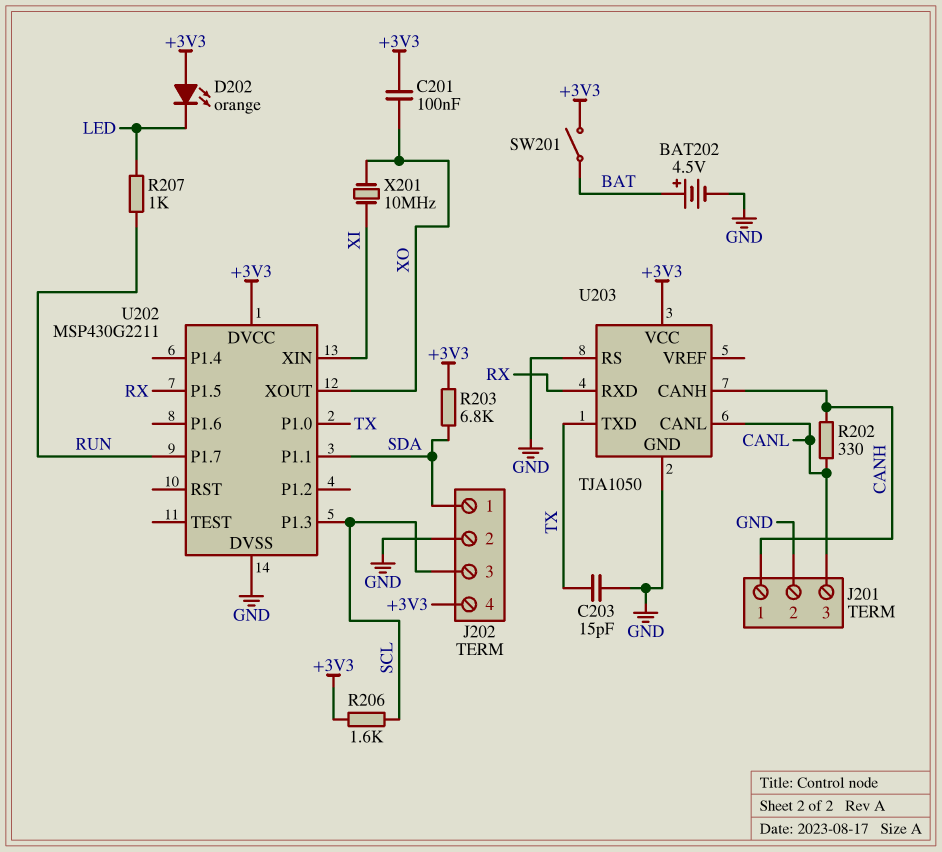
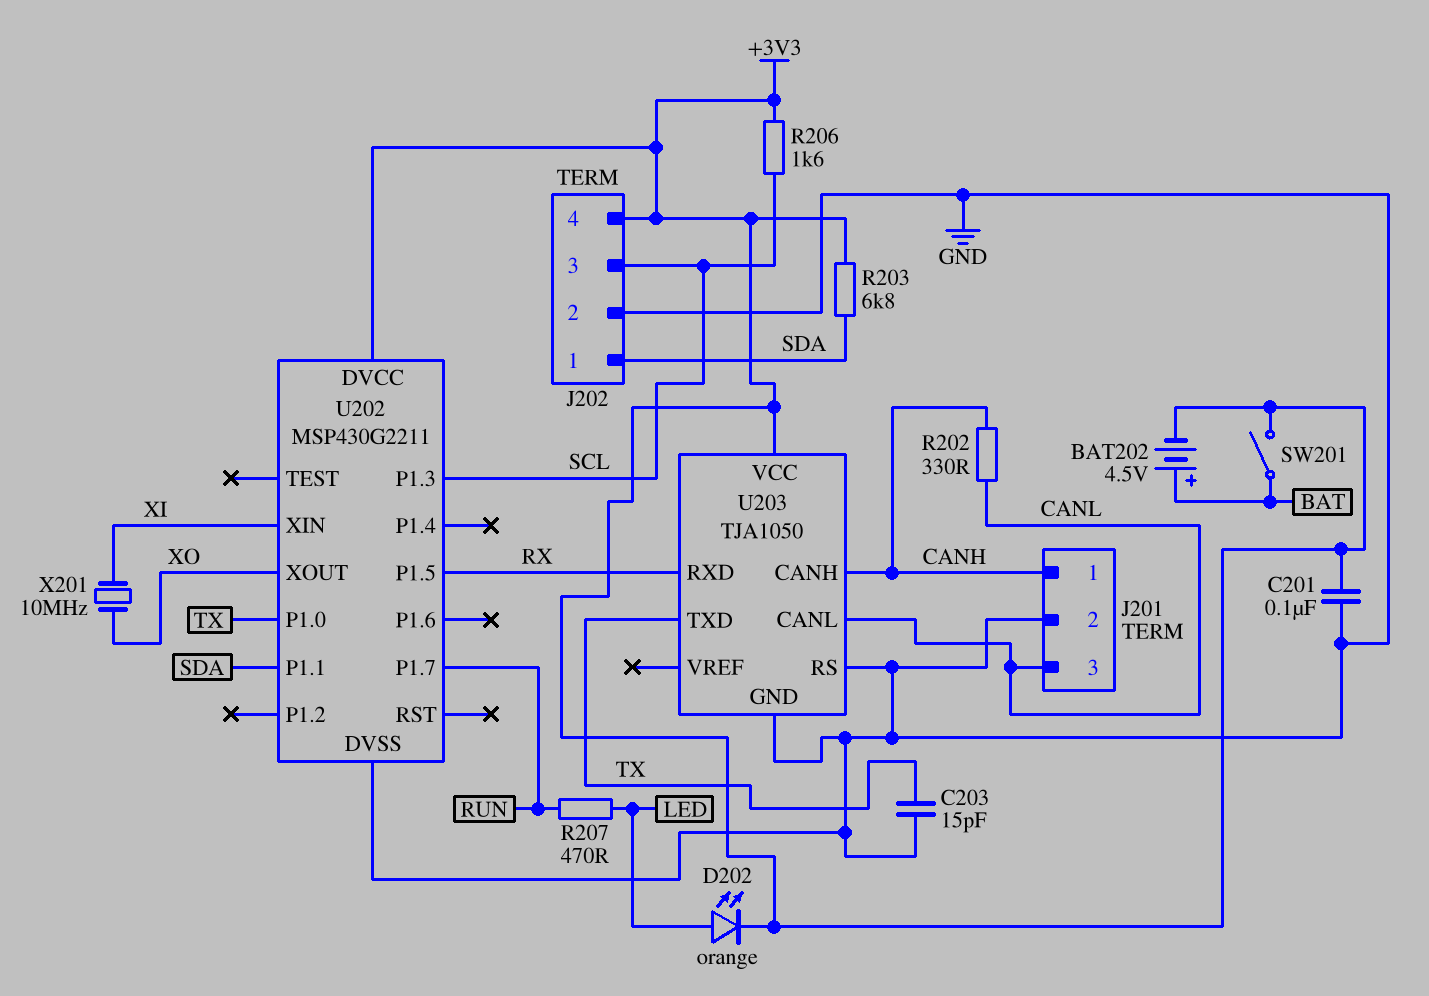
BAT202: 4.5V (plus BAT, minus GND) -> 4.5V (plus BAT, minus +3V3)
C201: 100nF (+3V3, XO) -> 100nF (+3V3, GND)
D202: LED orange (A +3V3, K LED) -> LED orange (A LED, K +3V3)
R207: 1k (LED, RUN) -> 470 (LED, RUN)

